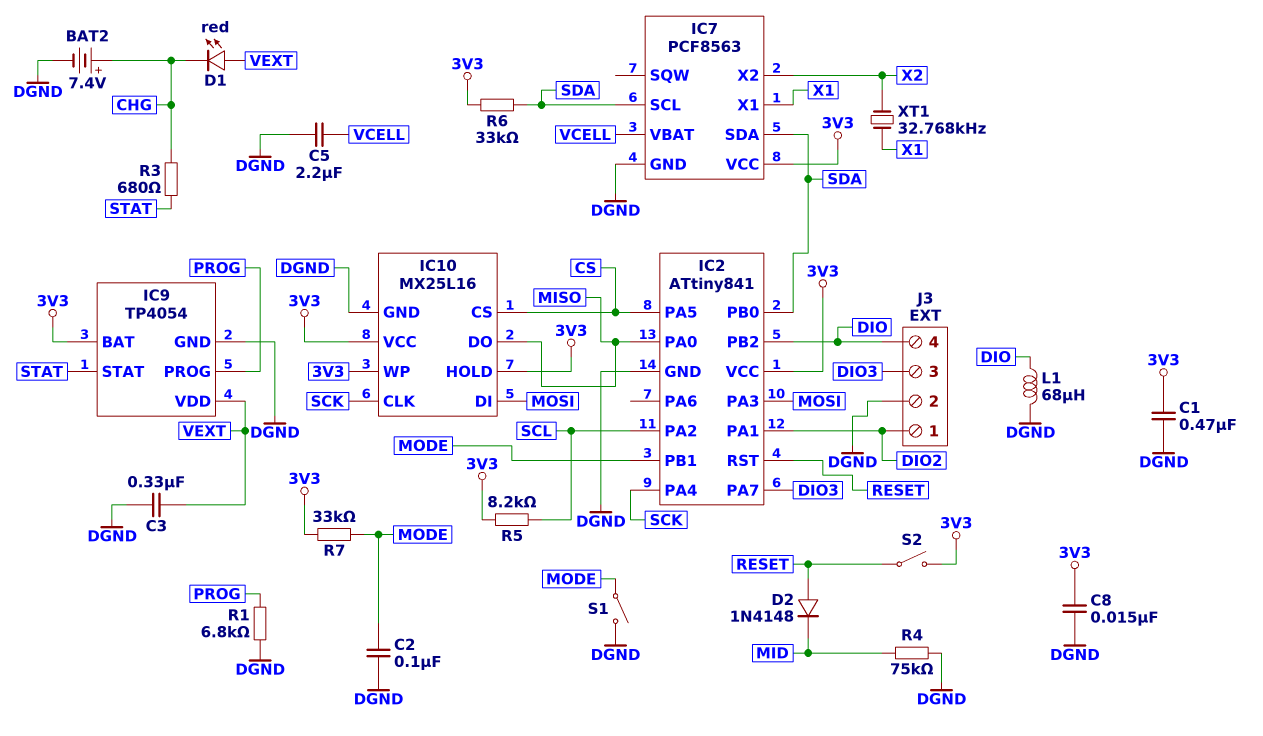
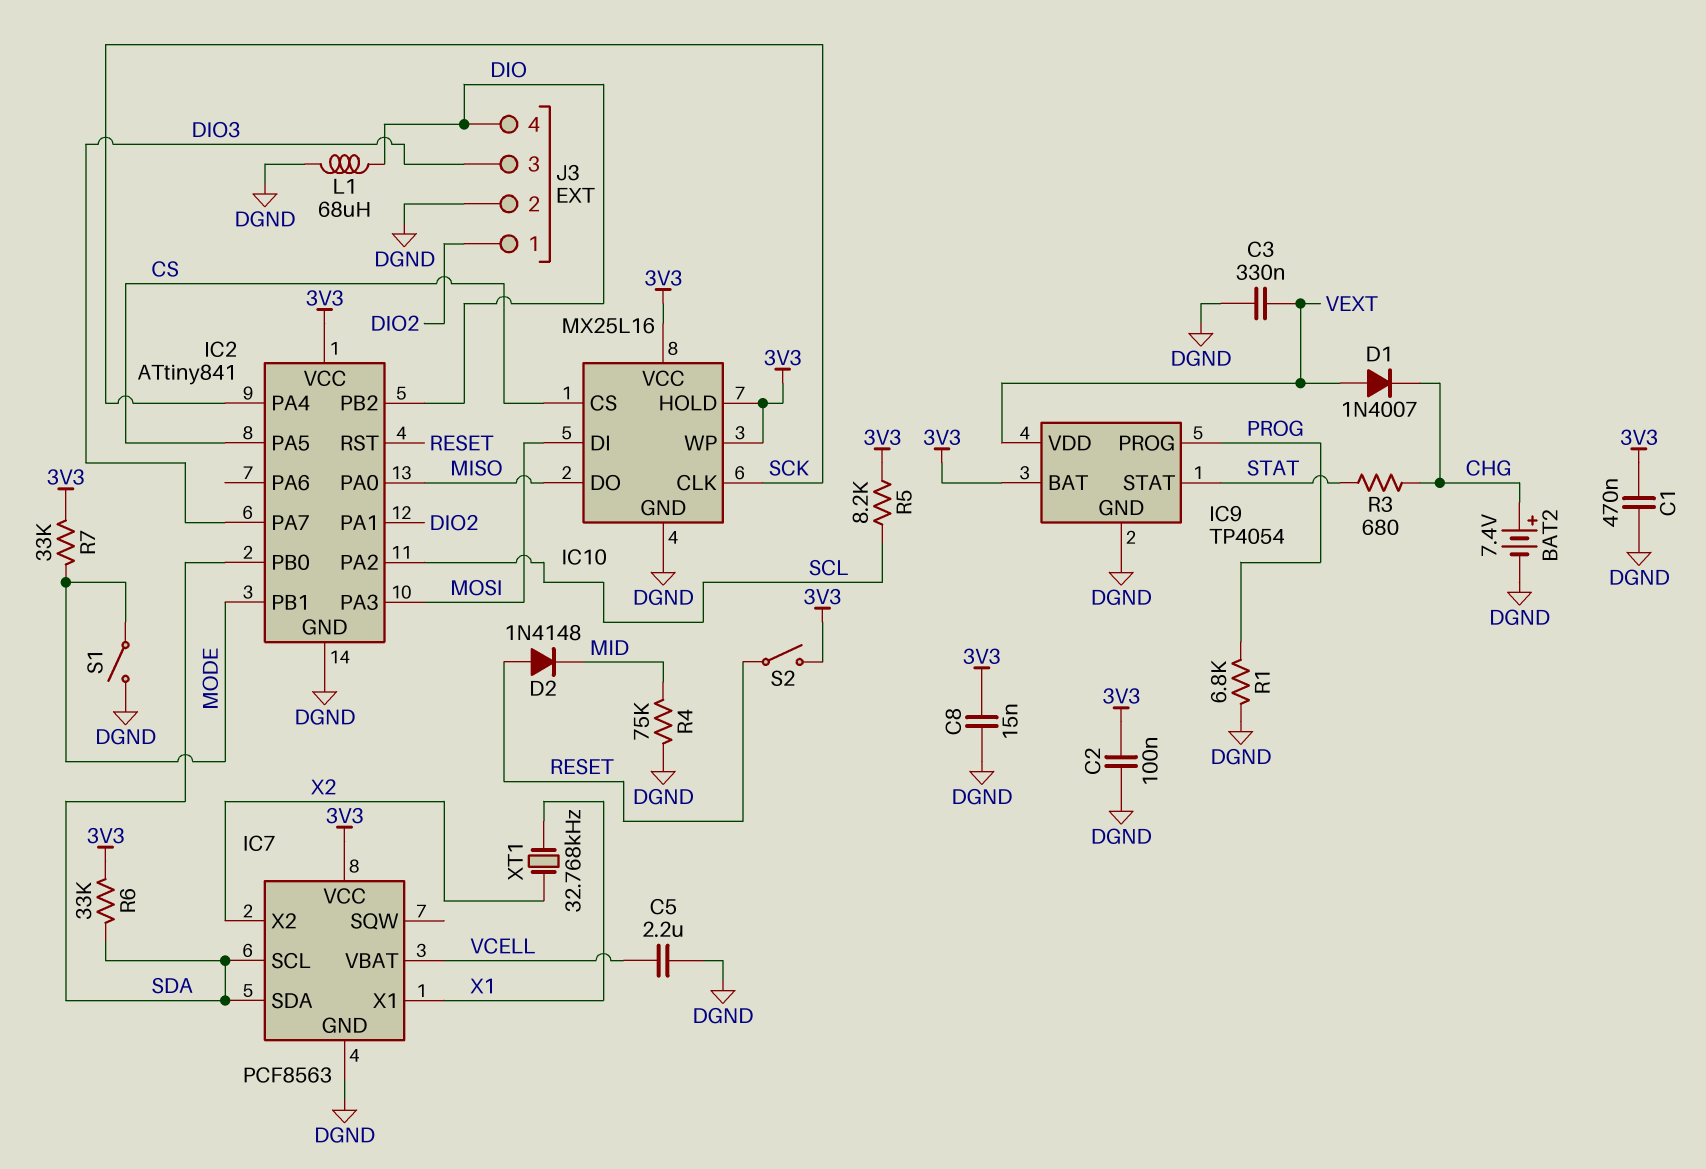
C2: 100nF (DGND, MODE) -> 100nF (3V3, DGND)
D1: LED red (A VEXT, K CHG) -> diode 1N4007 (A VEXT, K CHG)

